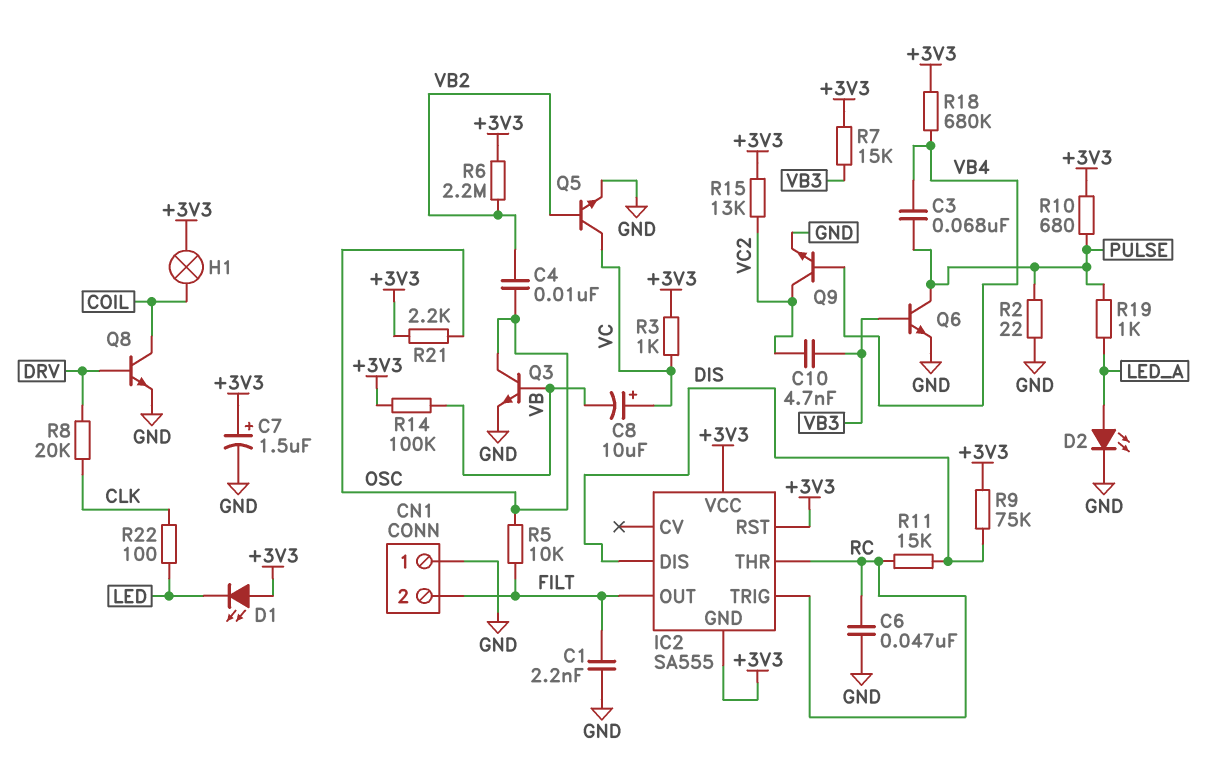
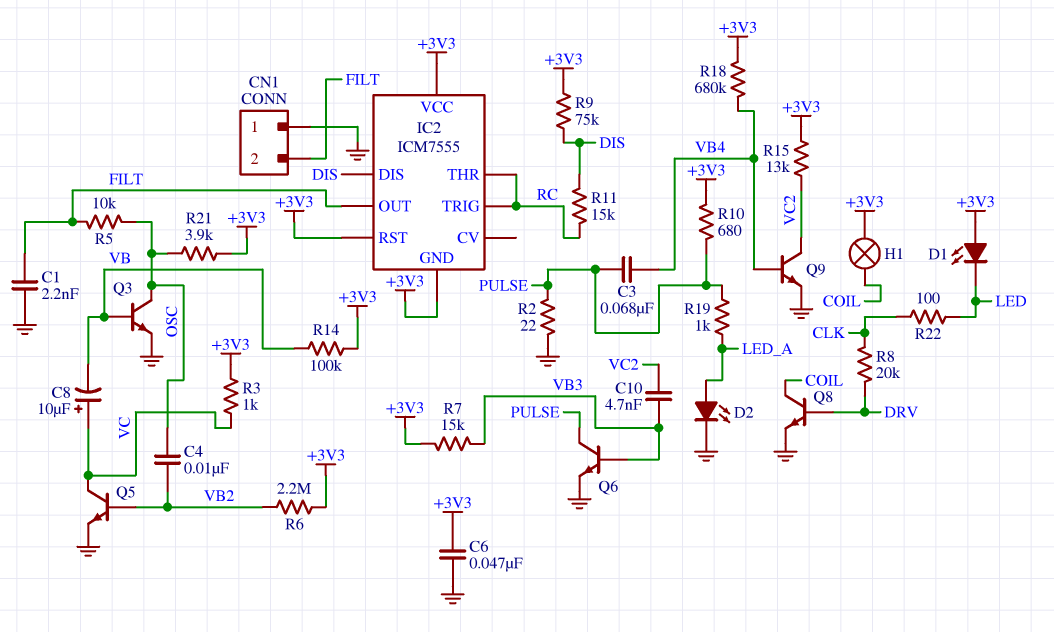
C6: 47nF (GND, RC) -> 47nF (+3V3, GND)
C7: 1.5uF (plus +3V3, minus GND) -> none
IC2: SA555 -> ICM7555
R21: 2.2k (+3V3, OSC) -> 3.9k (+3V3, OSC)

